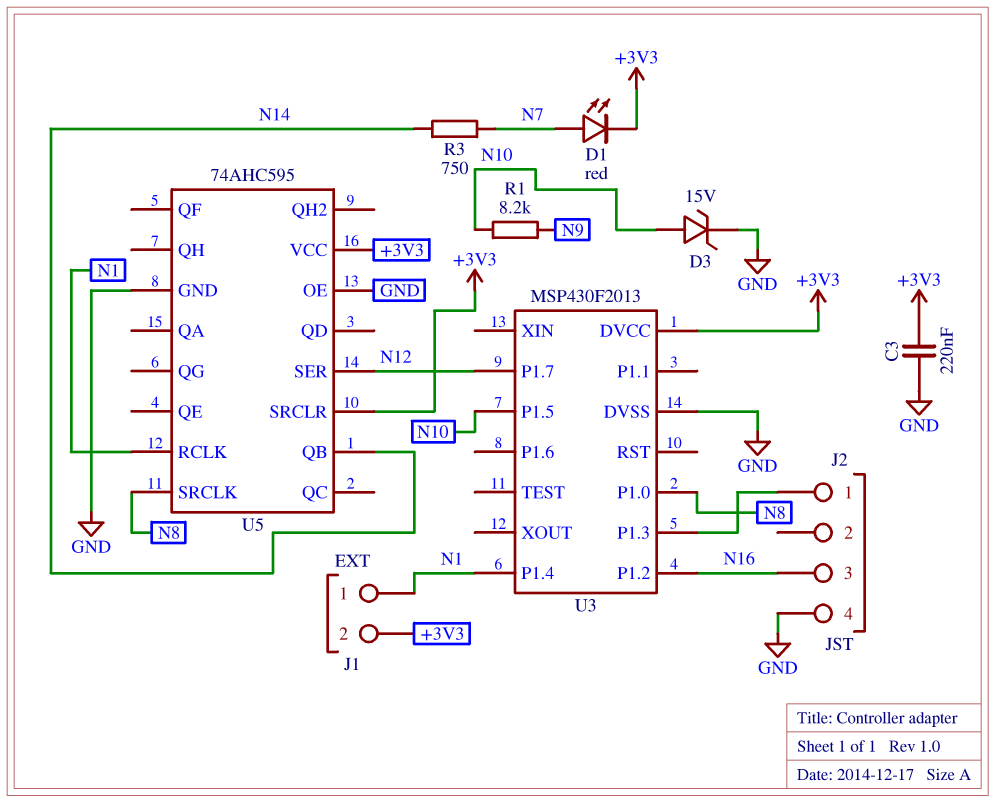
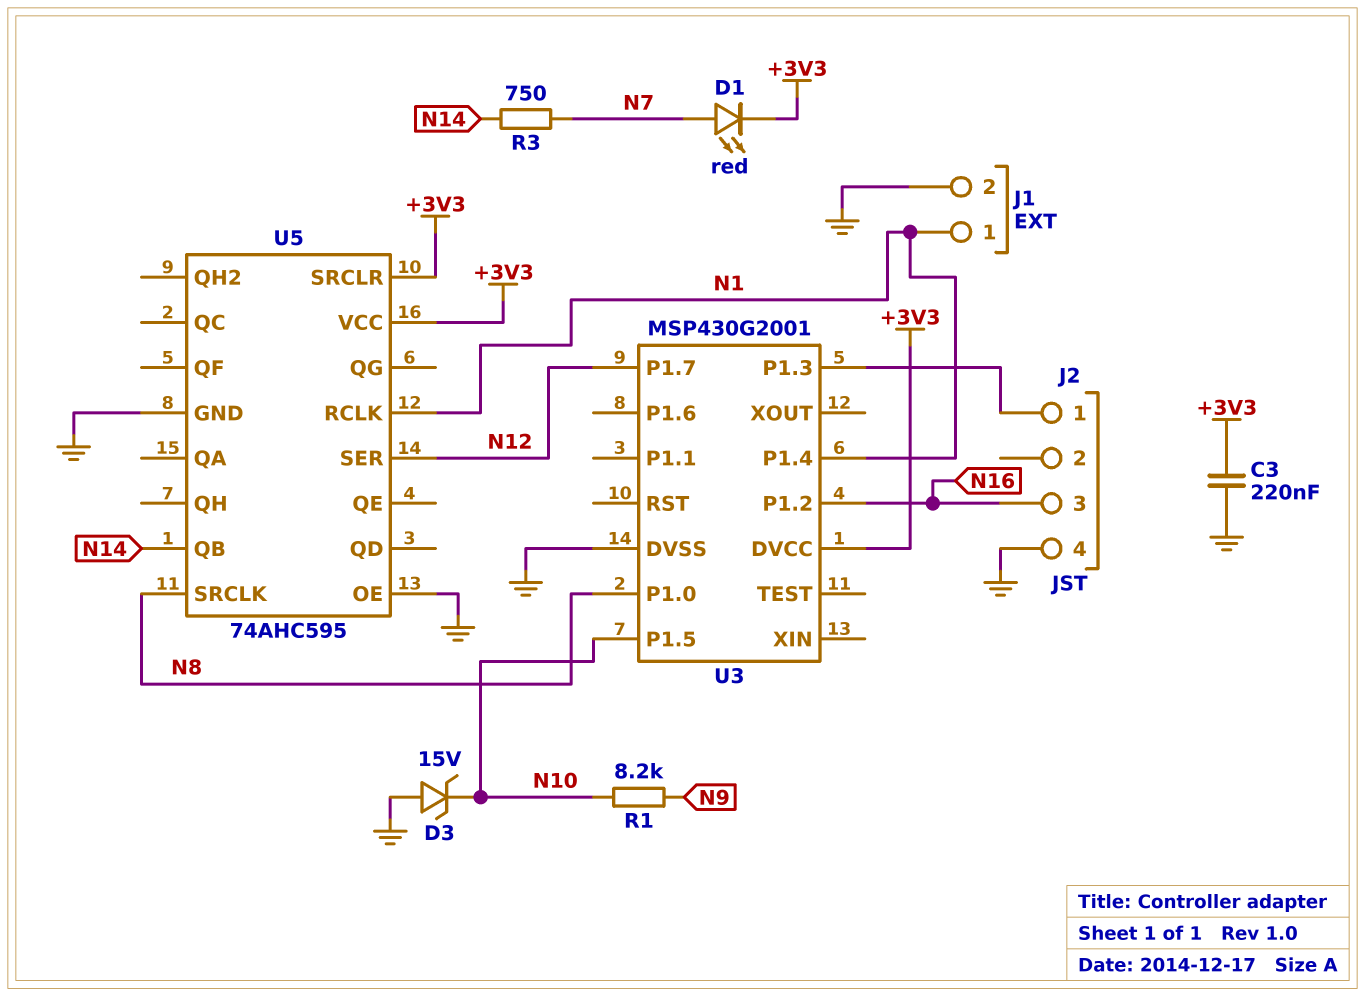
D3: zener 15V (A N10, K GND) -> zener 15V (A GND, K N10)
J1 pin 2: +3V3 -> GND
U3: MSP430F2013 -> MSP430G2001

